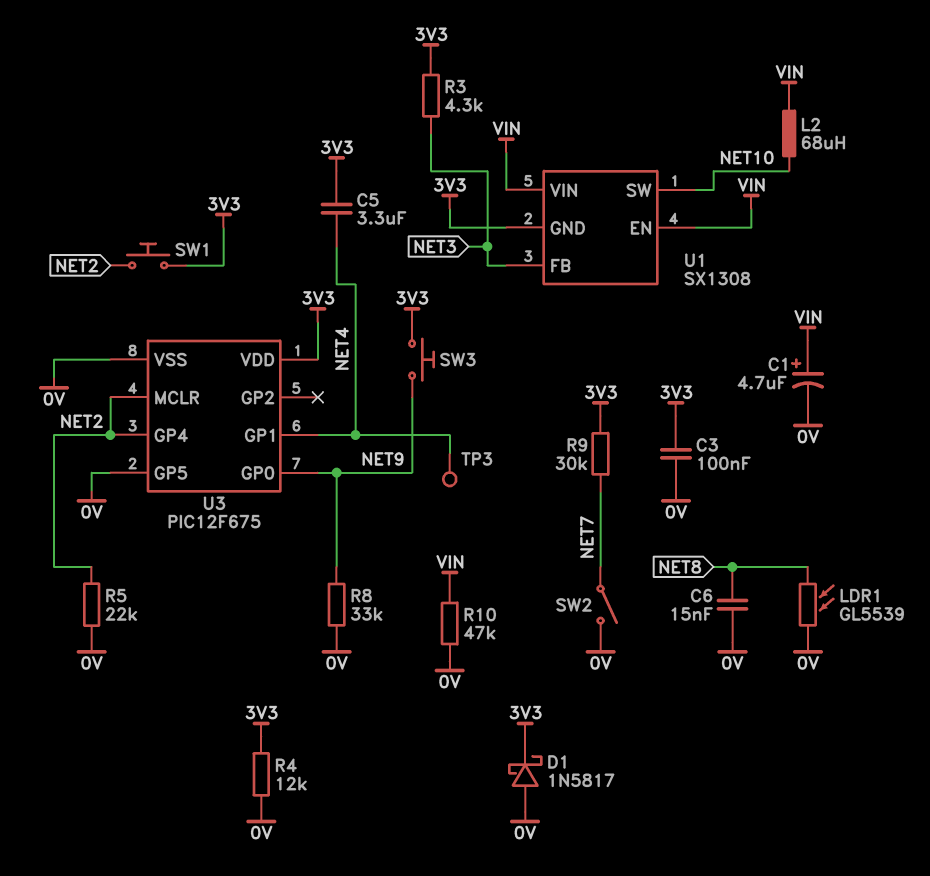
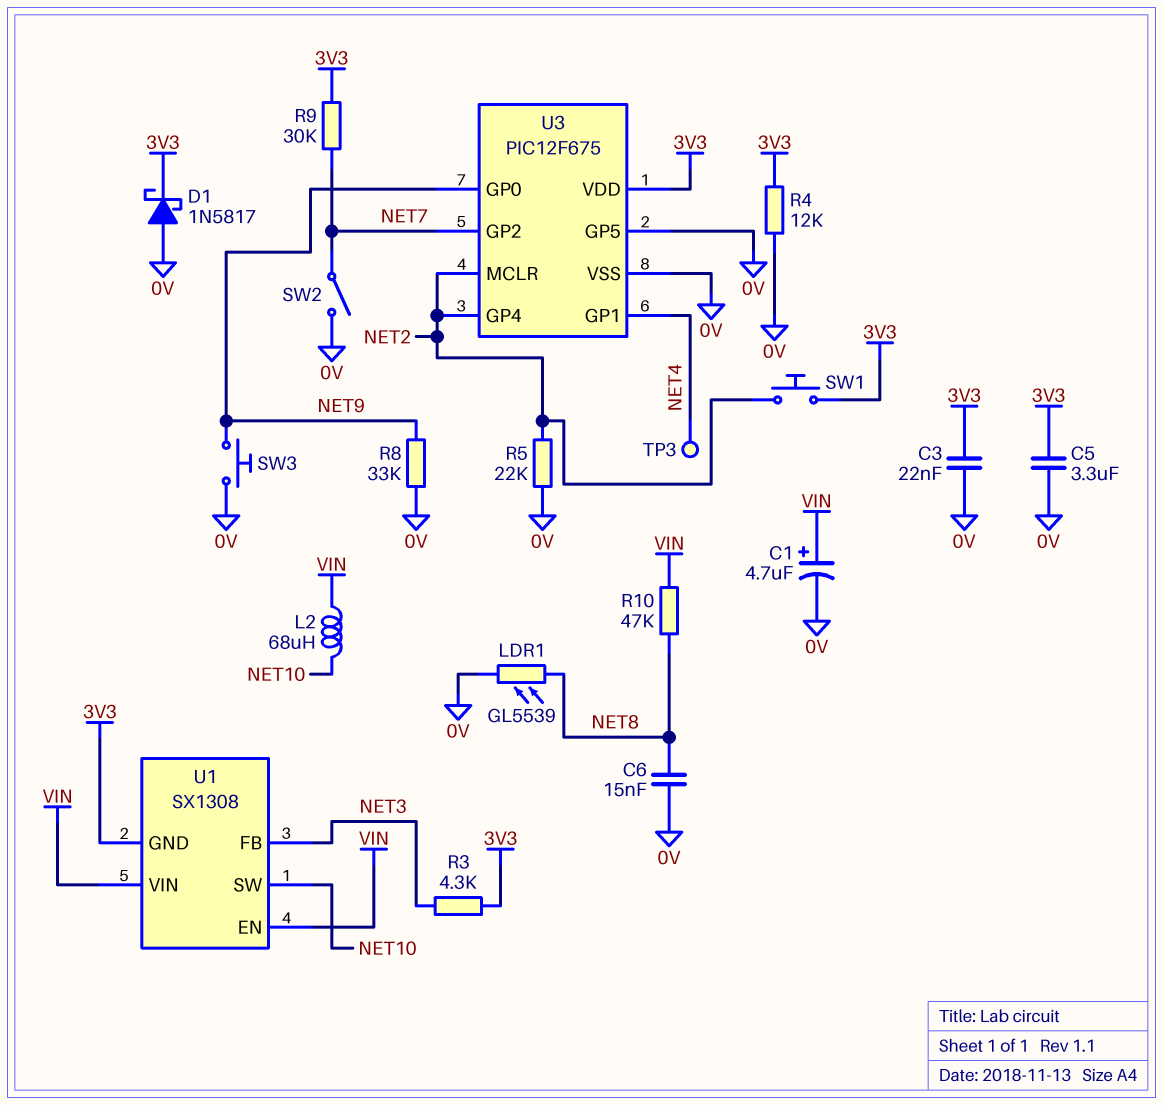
C3: 100nF (0V, 3V3) -> 22nF (0V, 3V3)
C5: 3.3uF (3V3, NET4) -> 3.3uF (0V, 3V3)
R10: 47k (0V, VIN) -> 47k (NET8, VIN)
SW3: button (3V3, NET9) -> button (0V, NET9)
U3 pin GP2: none -> NET7

